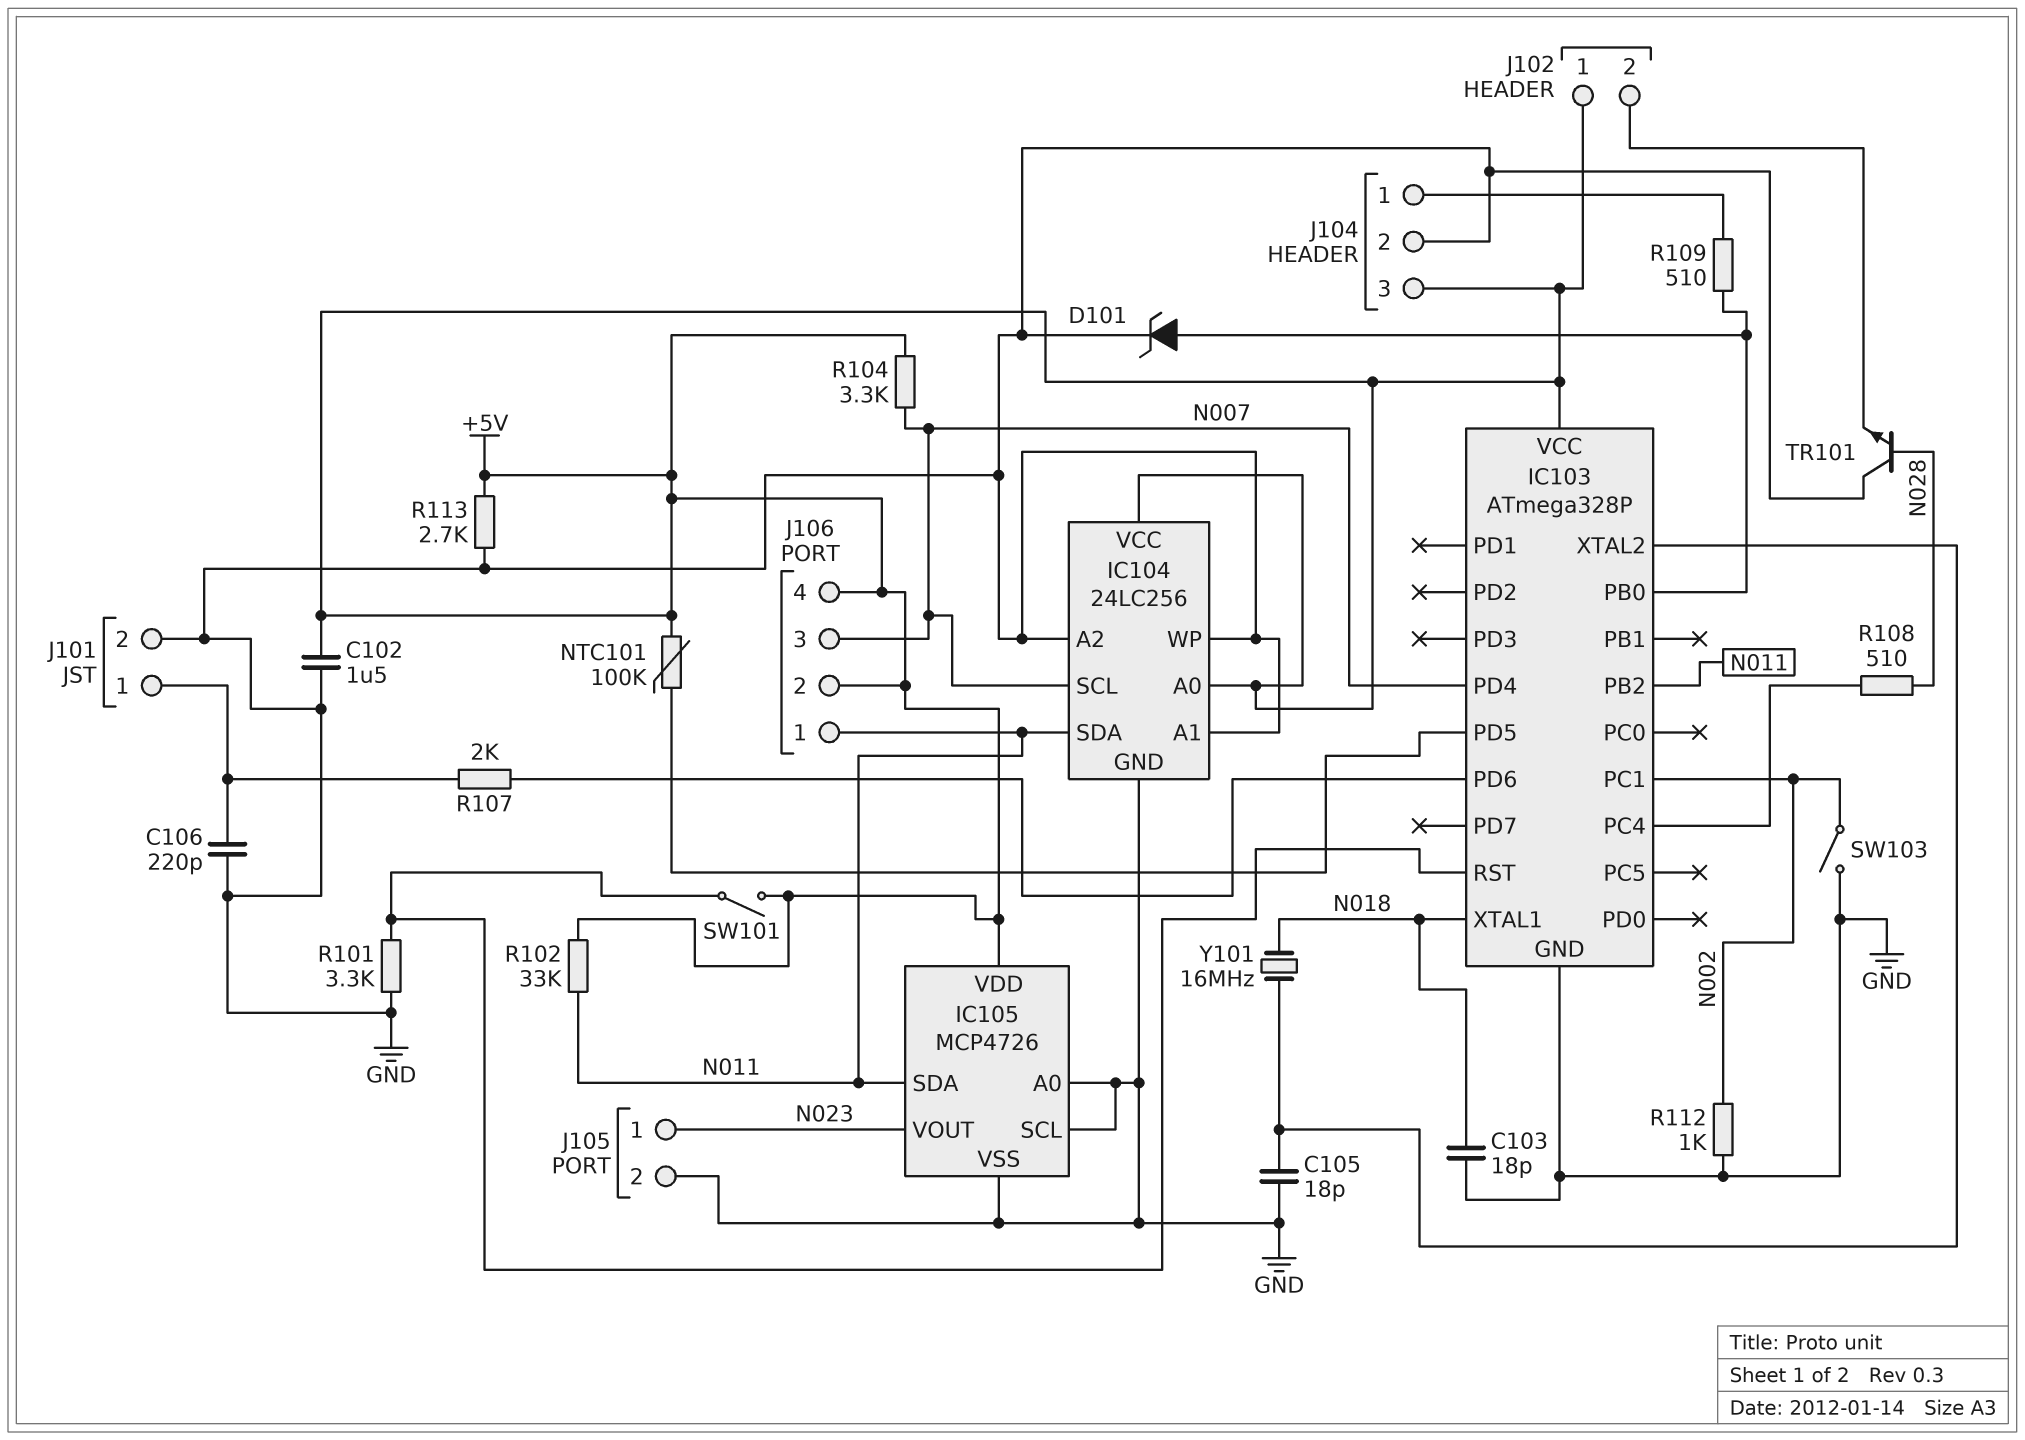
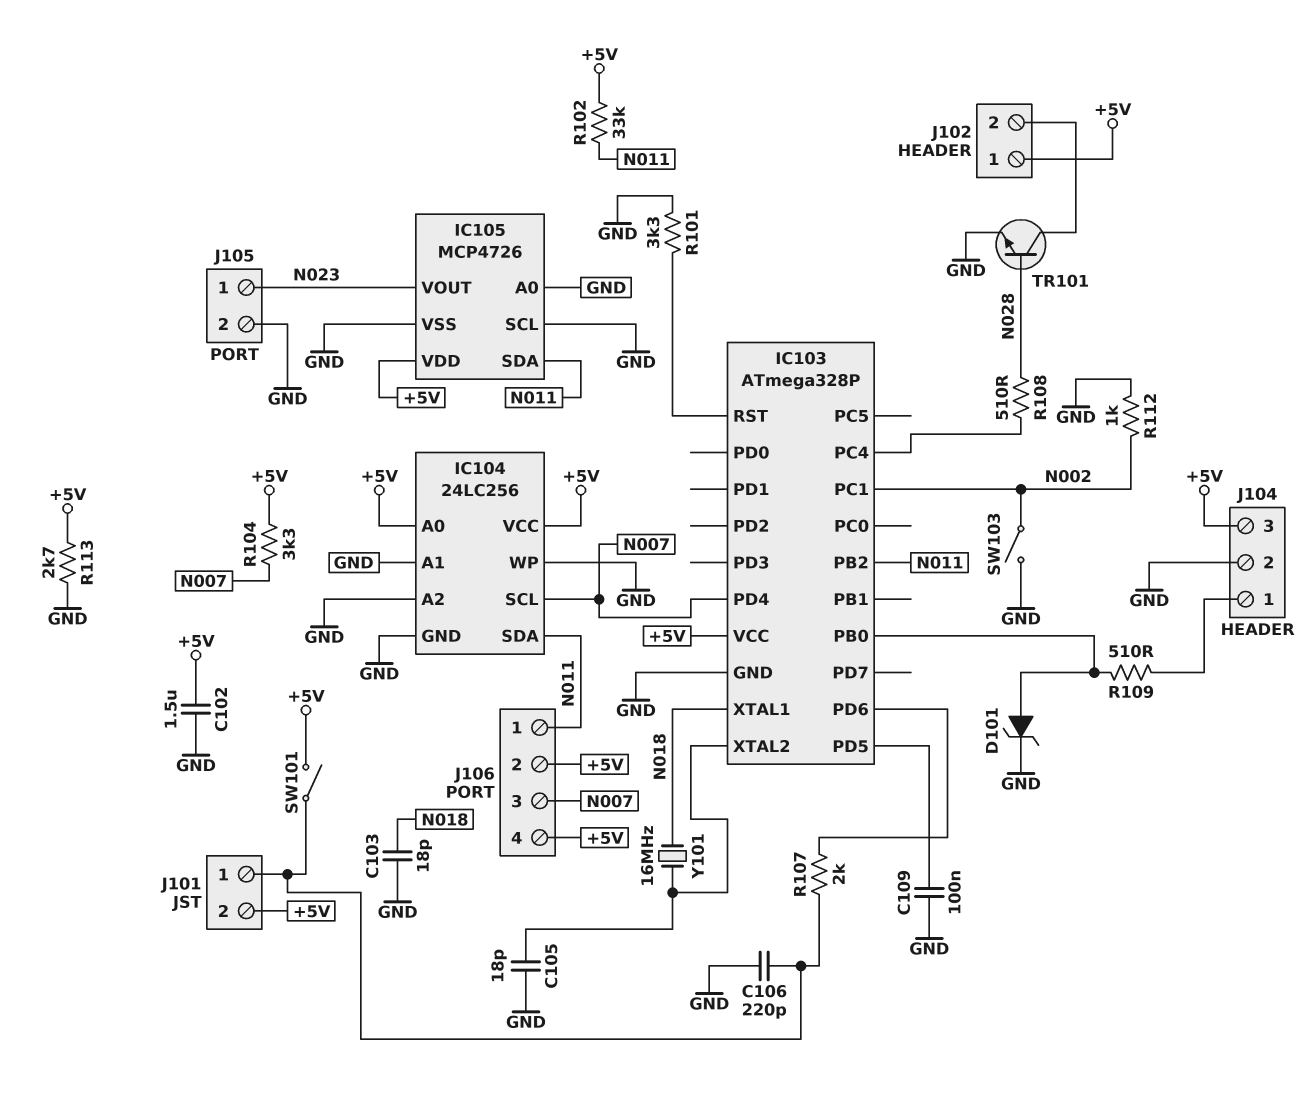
C109: none -> 100nF (GND, IC103/PD5)
J101 pin 2: GND -> +5V
NTC101: 100k (+5V, IC103/PD5) -> none
SW101: switch (+5V, IC103/RST) -> switch (+5V, J101/1)
TR101: NPN (B N028, C GND, E J102/2) -> NPN (B N028, C J102/2, E GND)

